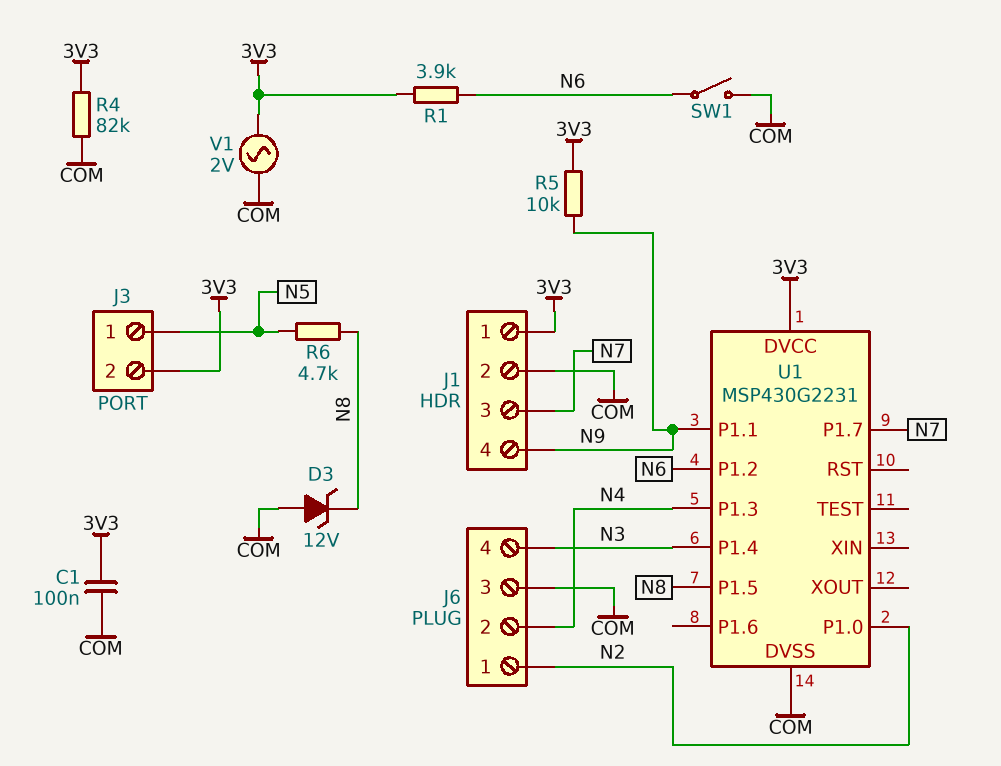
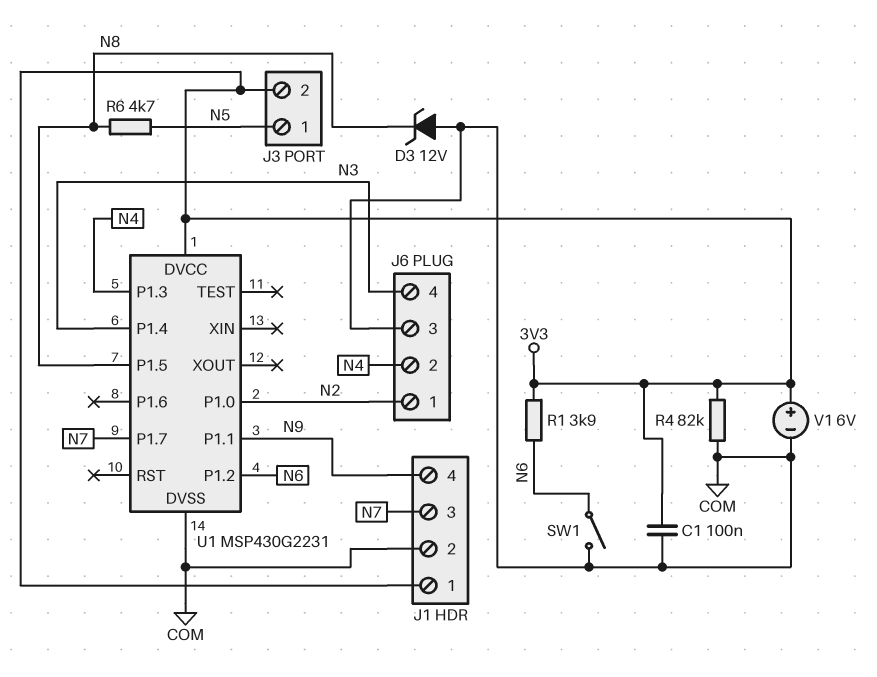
R5: 10k (3V3, N9) -> none
V1: AC 2V (3V3, COM) -> 6V (plus 3V3, minus COM)

